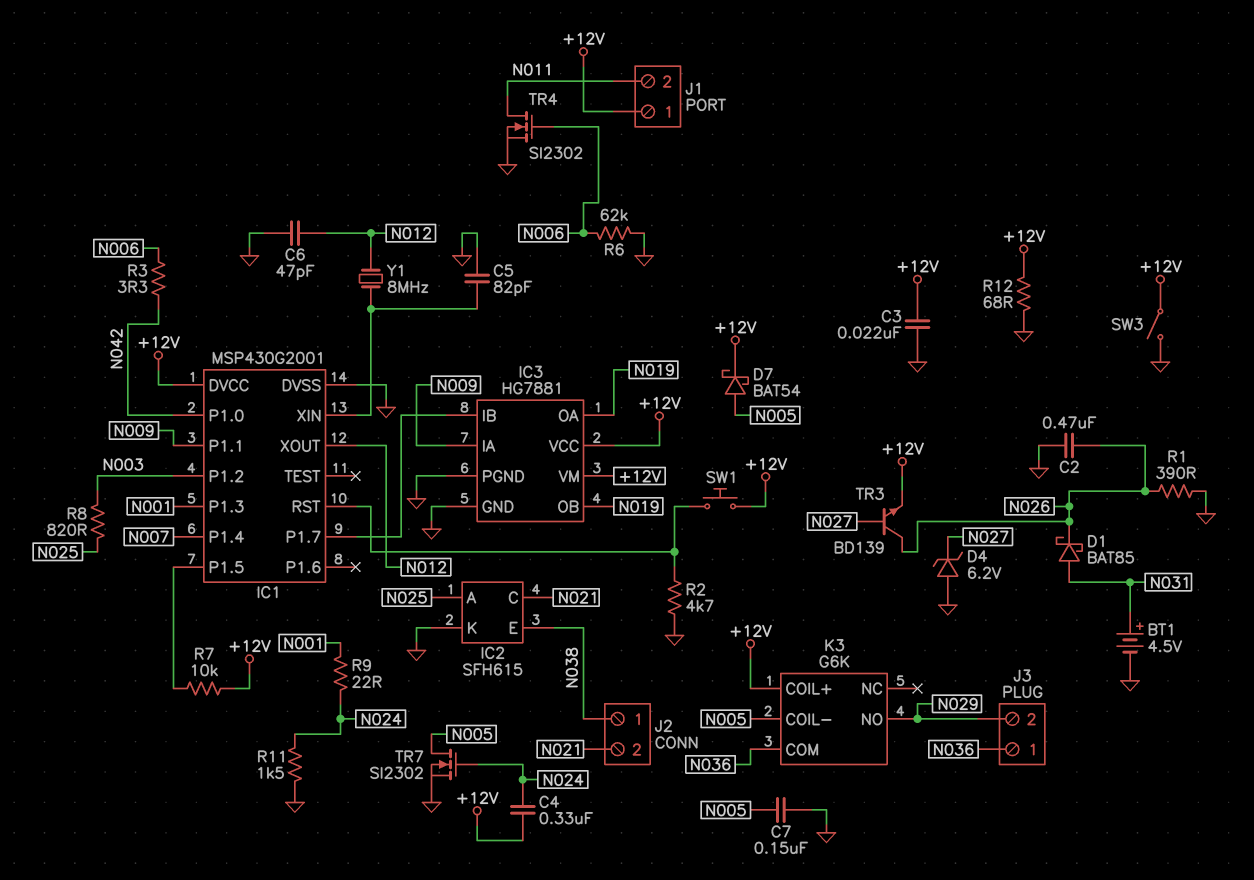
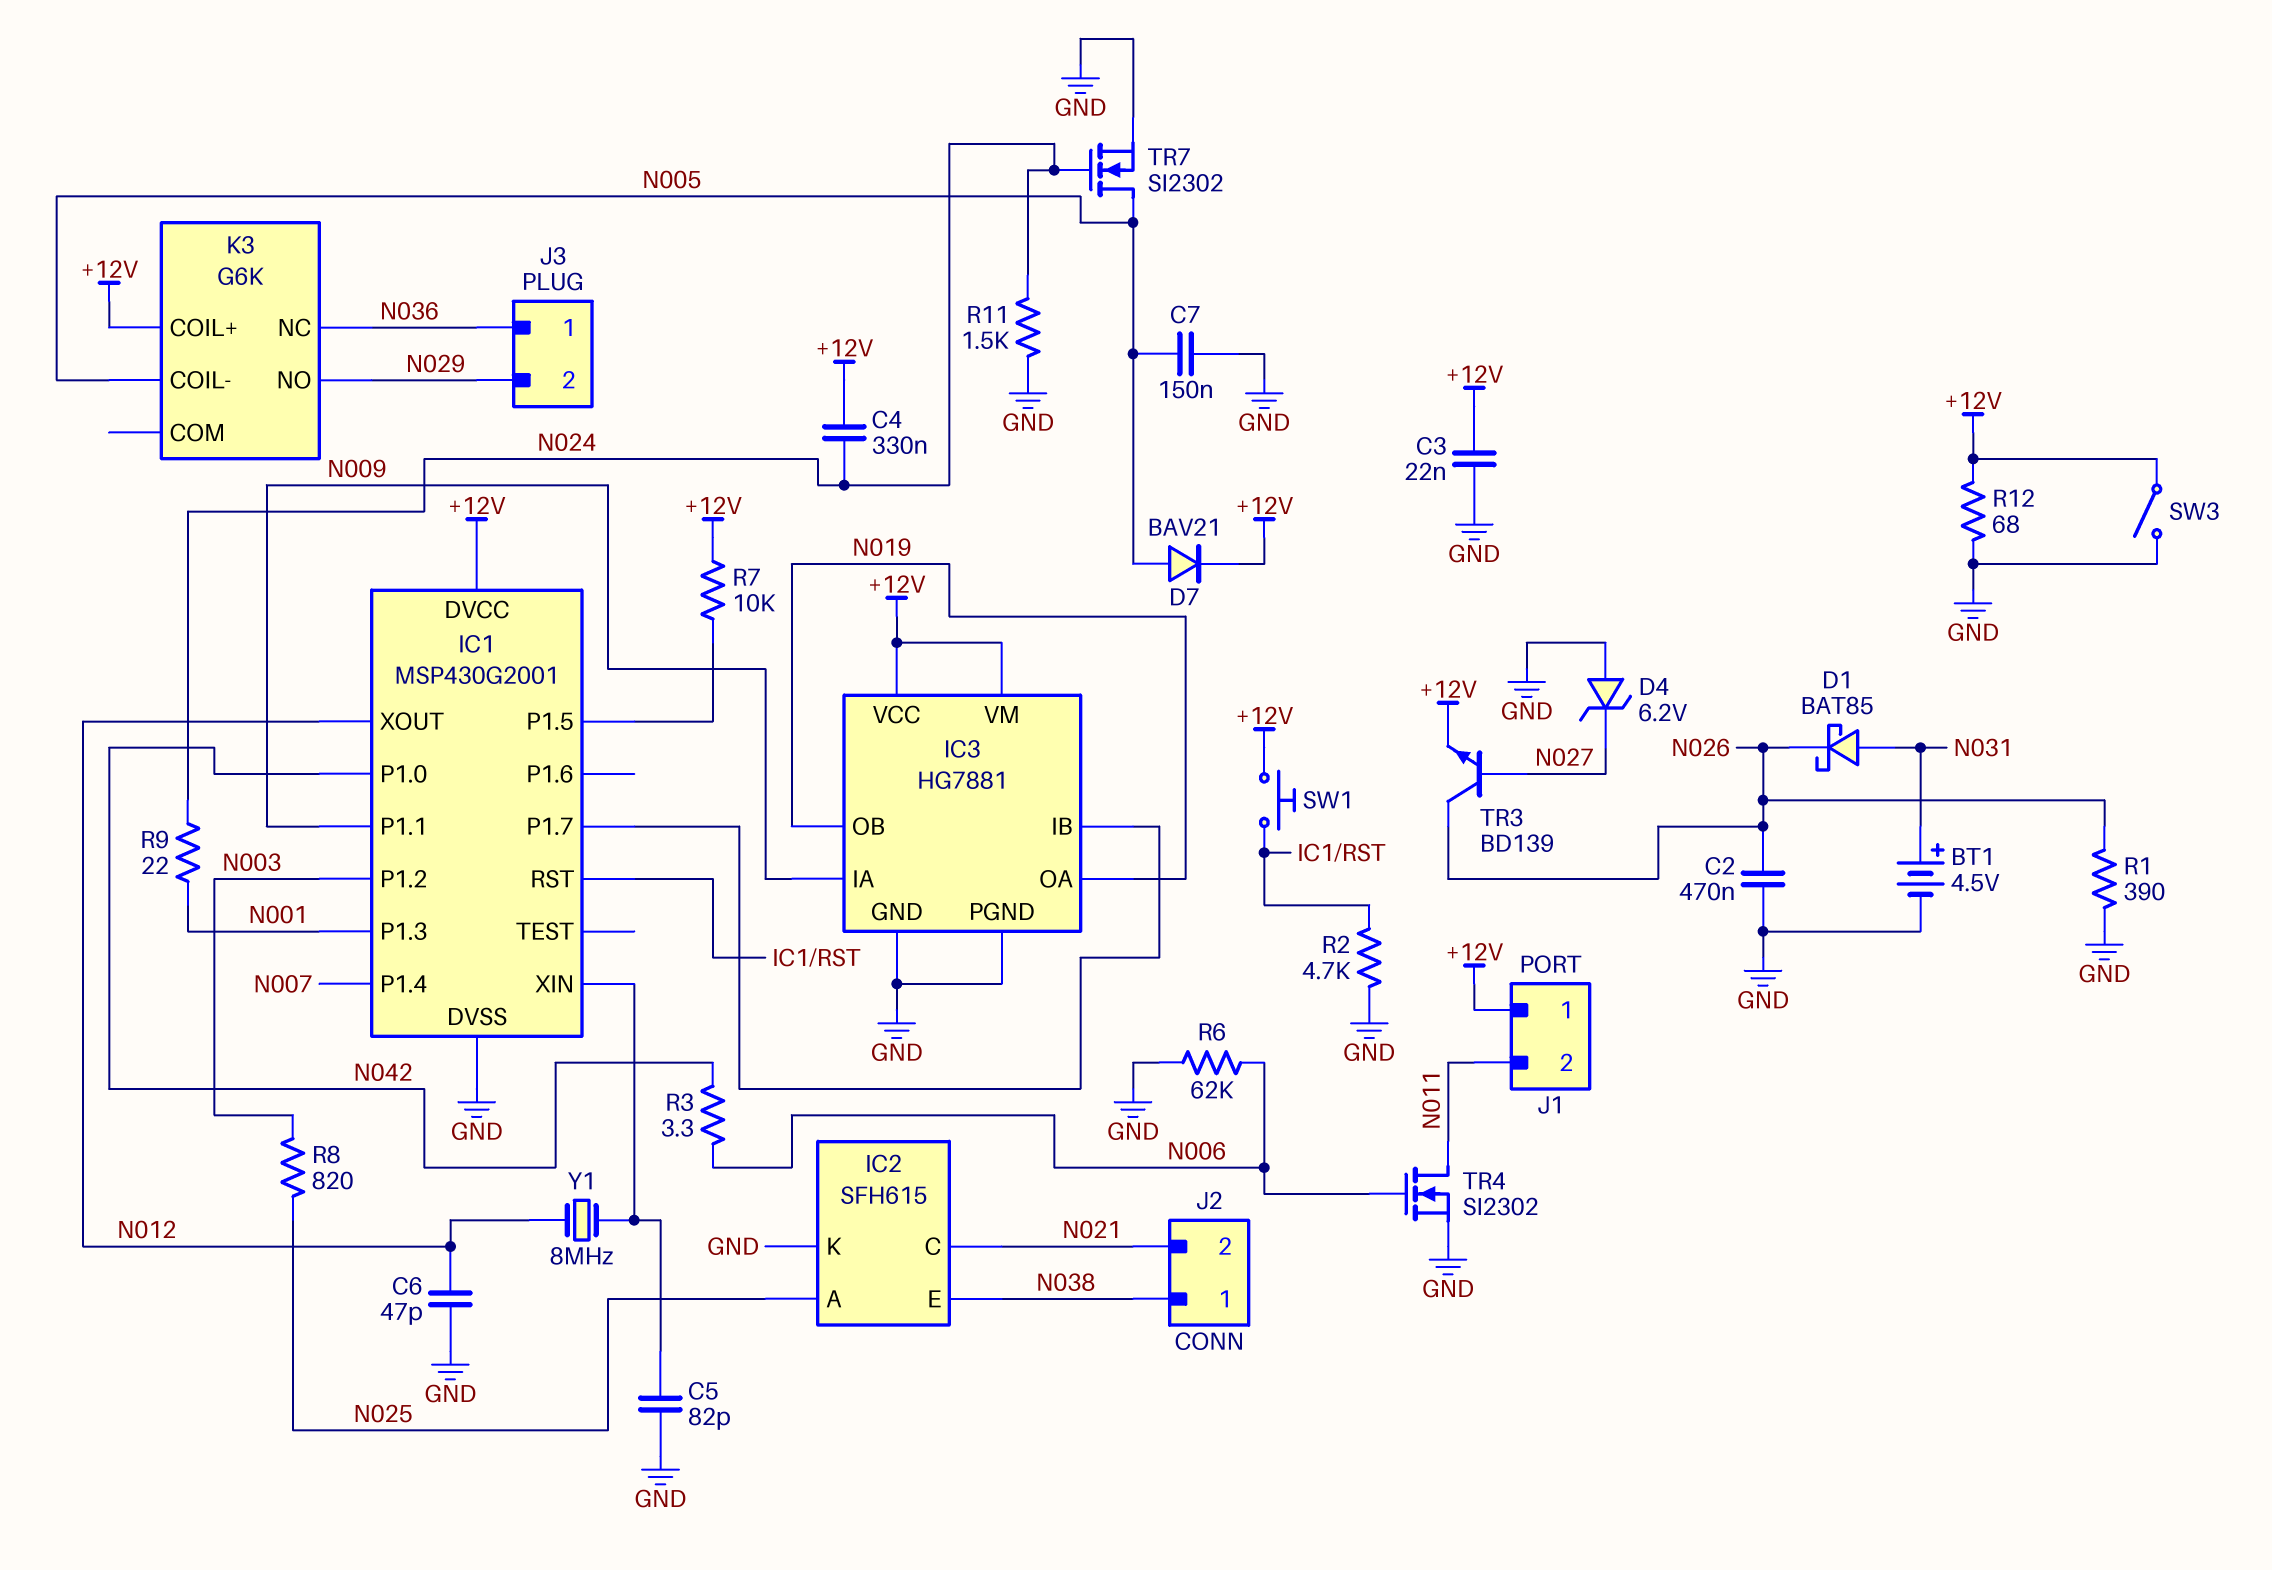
D7: schottky BAT54 (A N005, K +12V) -> diode BAV21 (A N005, K +12V)
K3 pin COM: N036 -> none
K3 pin NC: none -> N036

